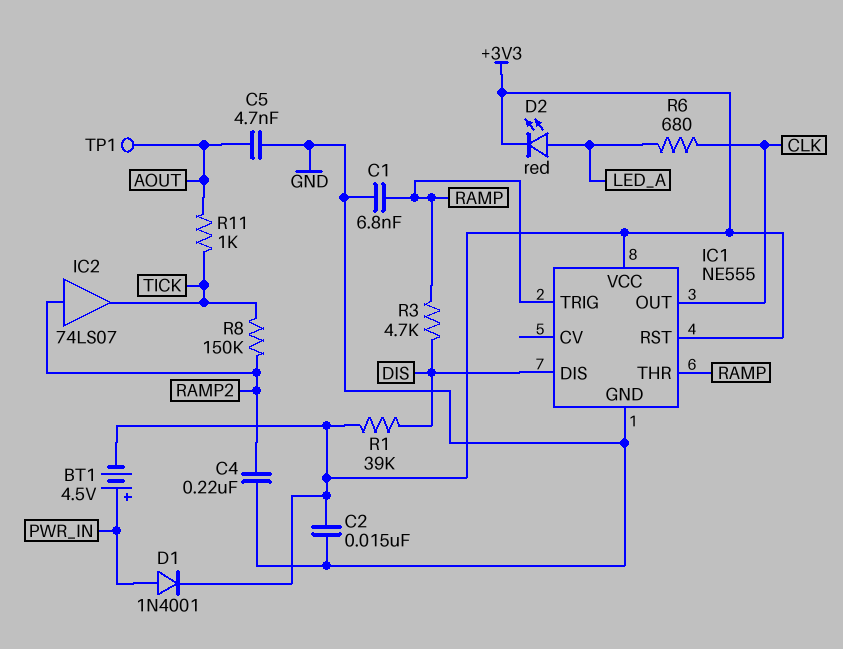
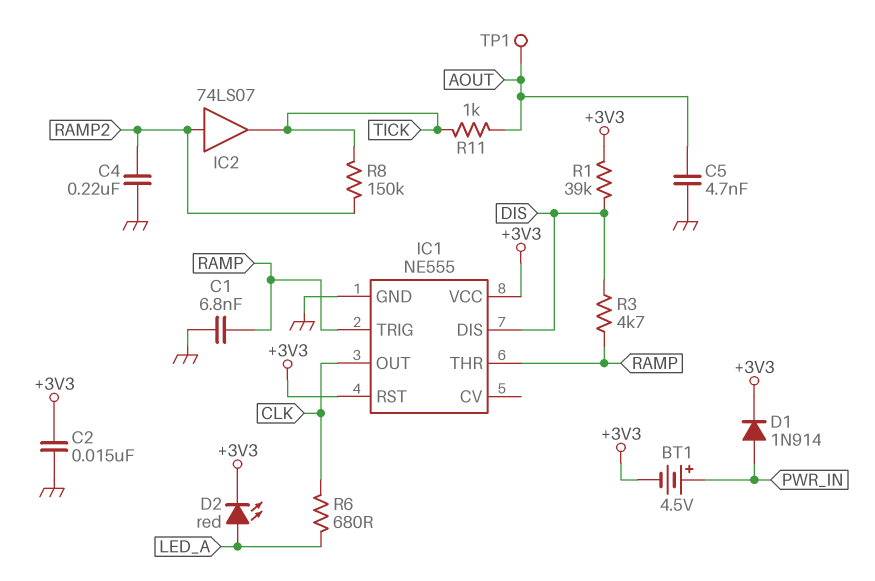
D1: diode 1N4001 (A PWR_IN, K +3V3) -> diode 1N914 (A PWR_IN, K +3V3)

